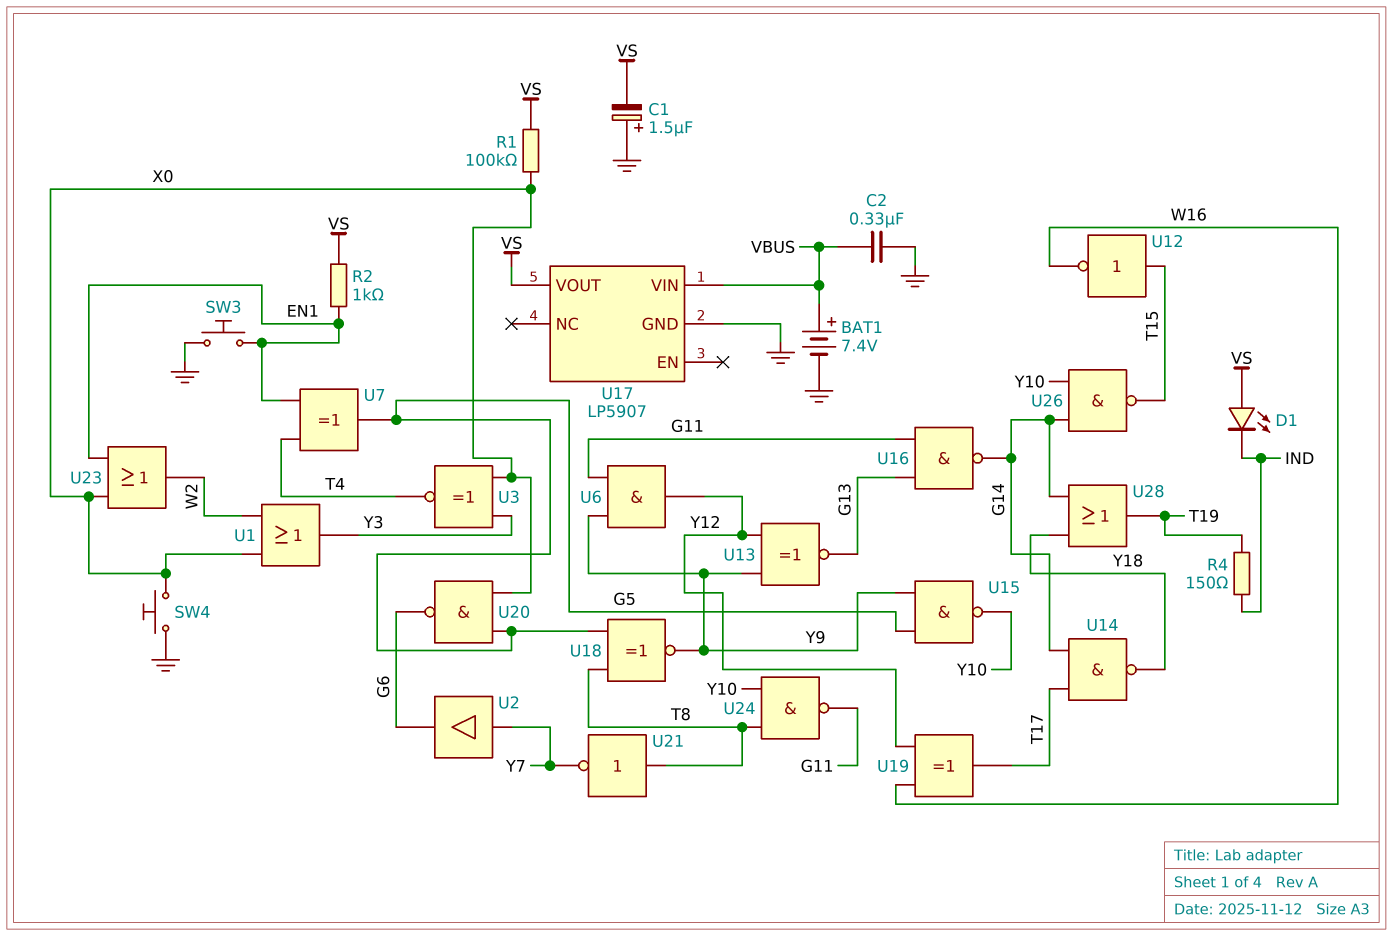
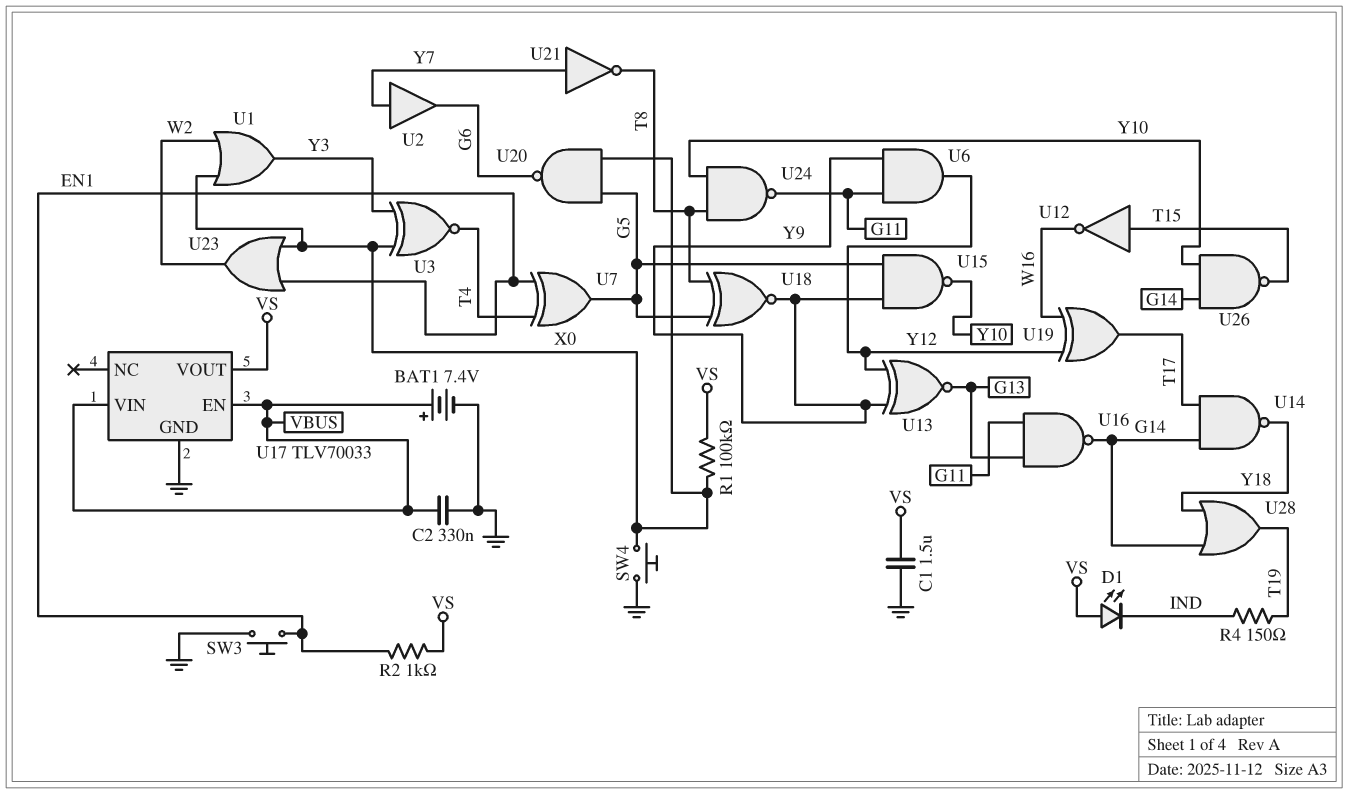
C1: 1.5uF (plus GND, minus VS) -> 1.5uF (GND, VS)
U17: LP5907 -> TLV70033
U17 pin EN: none -> VBUS
U21: NOT (in T8, out Y7) -> NOT (in Y7, out T8)

